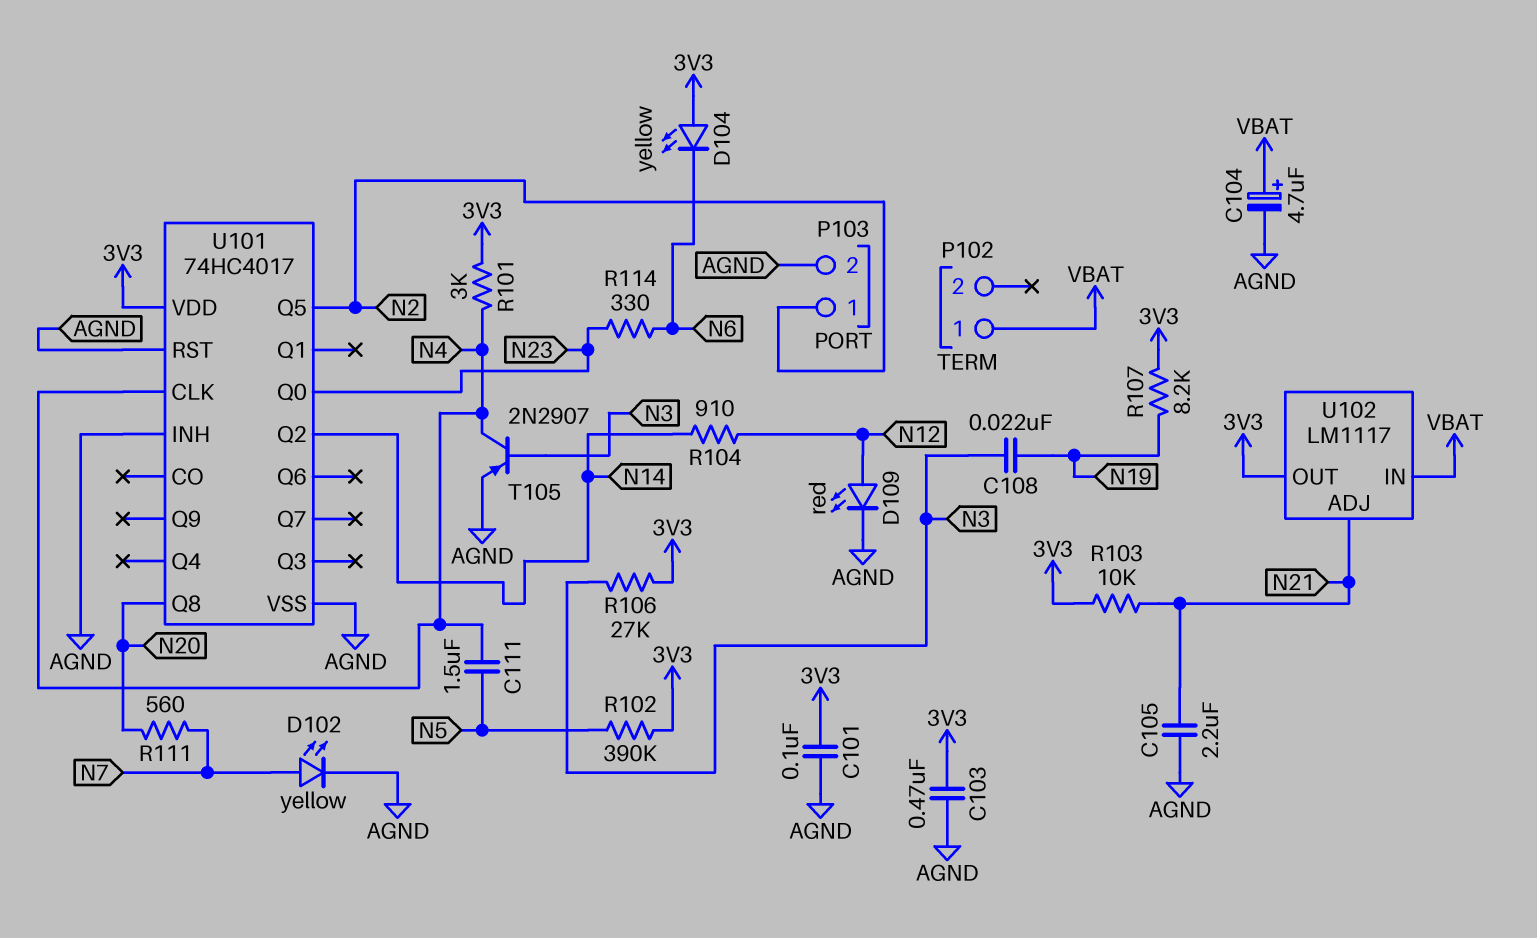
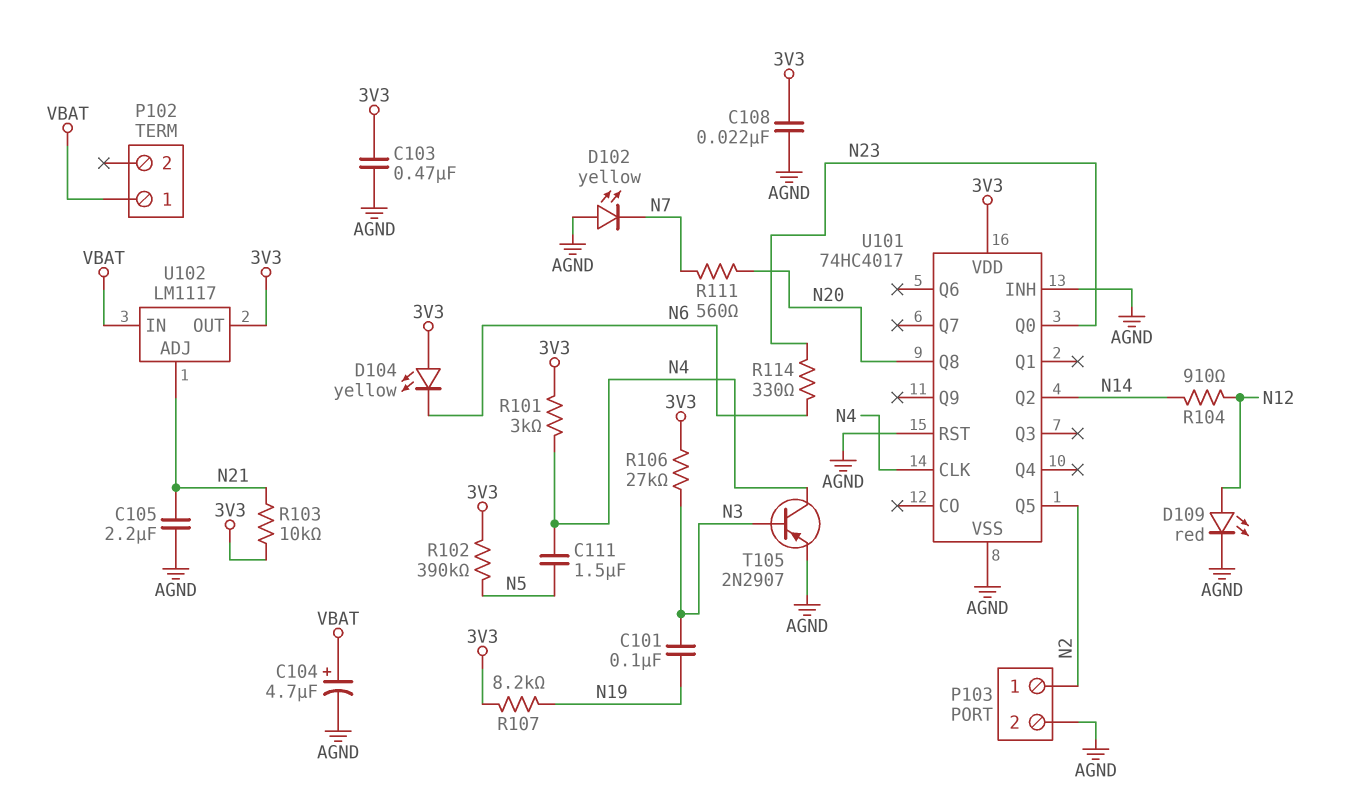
C101: 100nF (3V3, AGND) -> 100nF (N3, N19)
C108: 22nF (N3, N19) -> 22nF (3V3, AGND)
D102: LED yellow (A N7, K AGND) -> LED yellow (A AGND, K N7)

